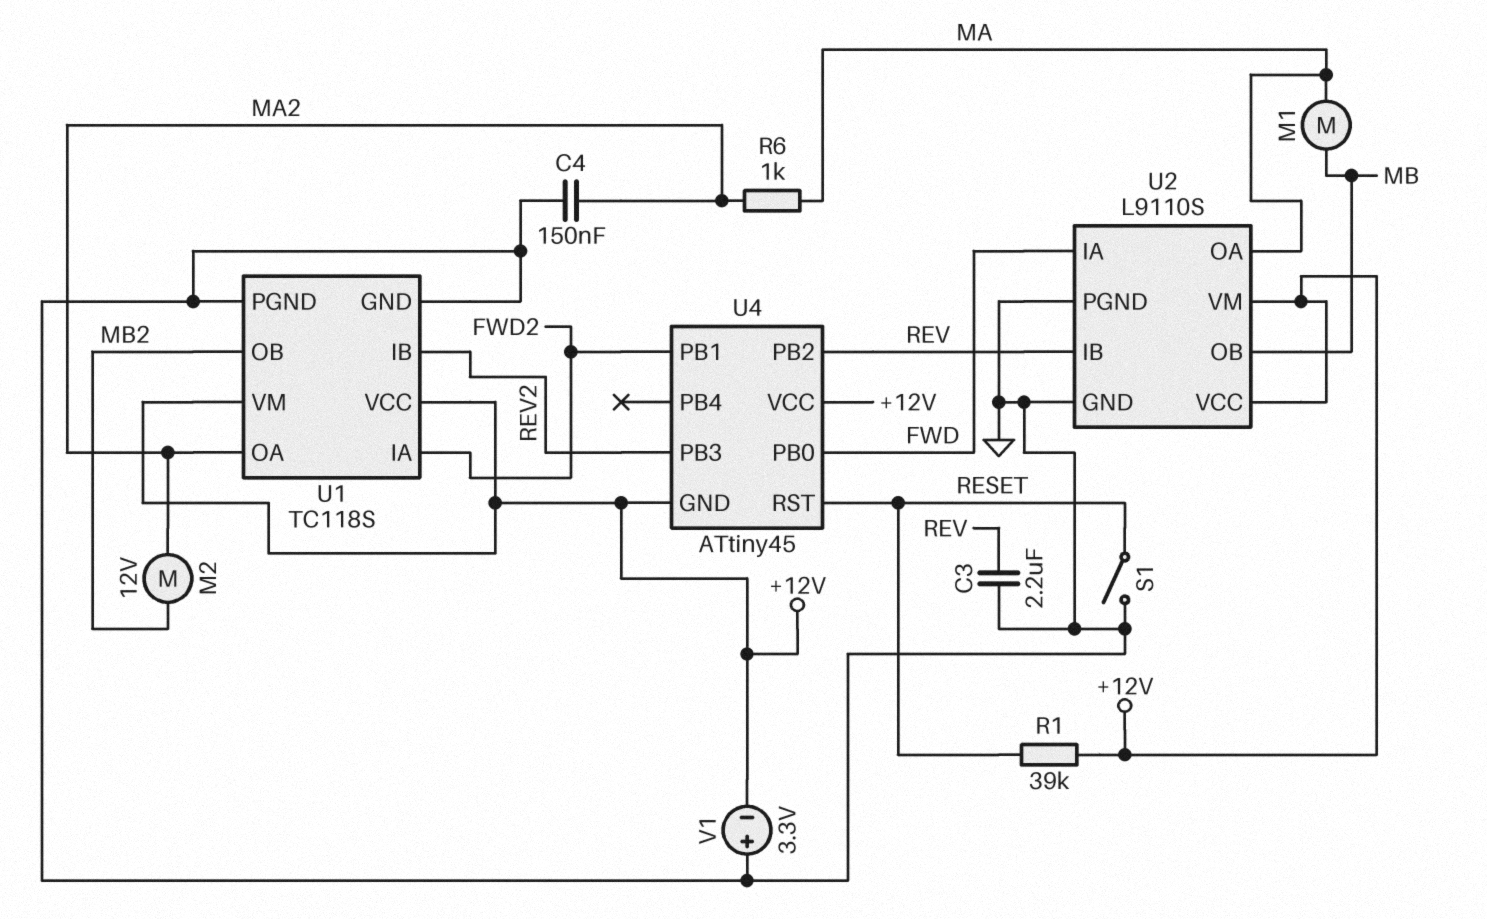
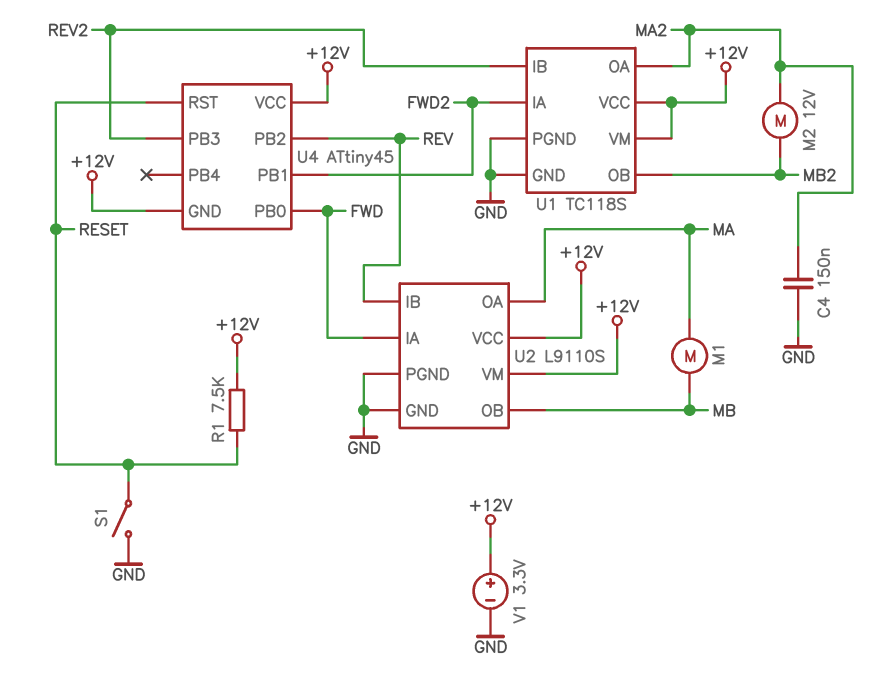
C3: 2.2uF (GND, REV) -> none
R1: 39k (+12V, RESET) -> 7.5k (+12V, RESET)
R6: 1k (MA, MA2) -> none
V1: 3.3V (plus GND, minus +12V) -> 3.3V (plus +12V, minus GND)

